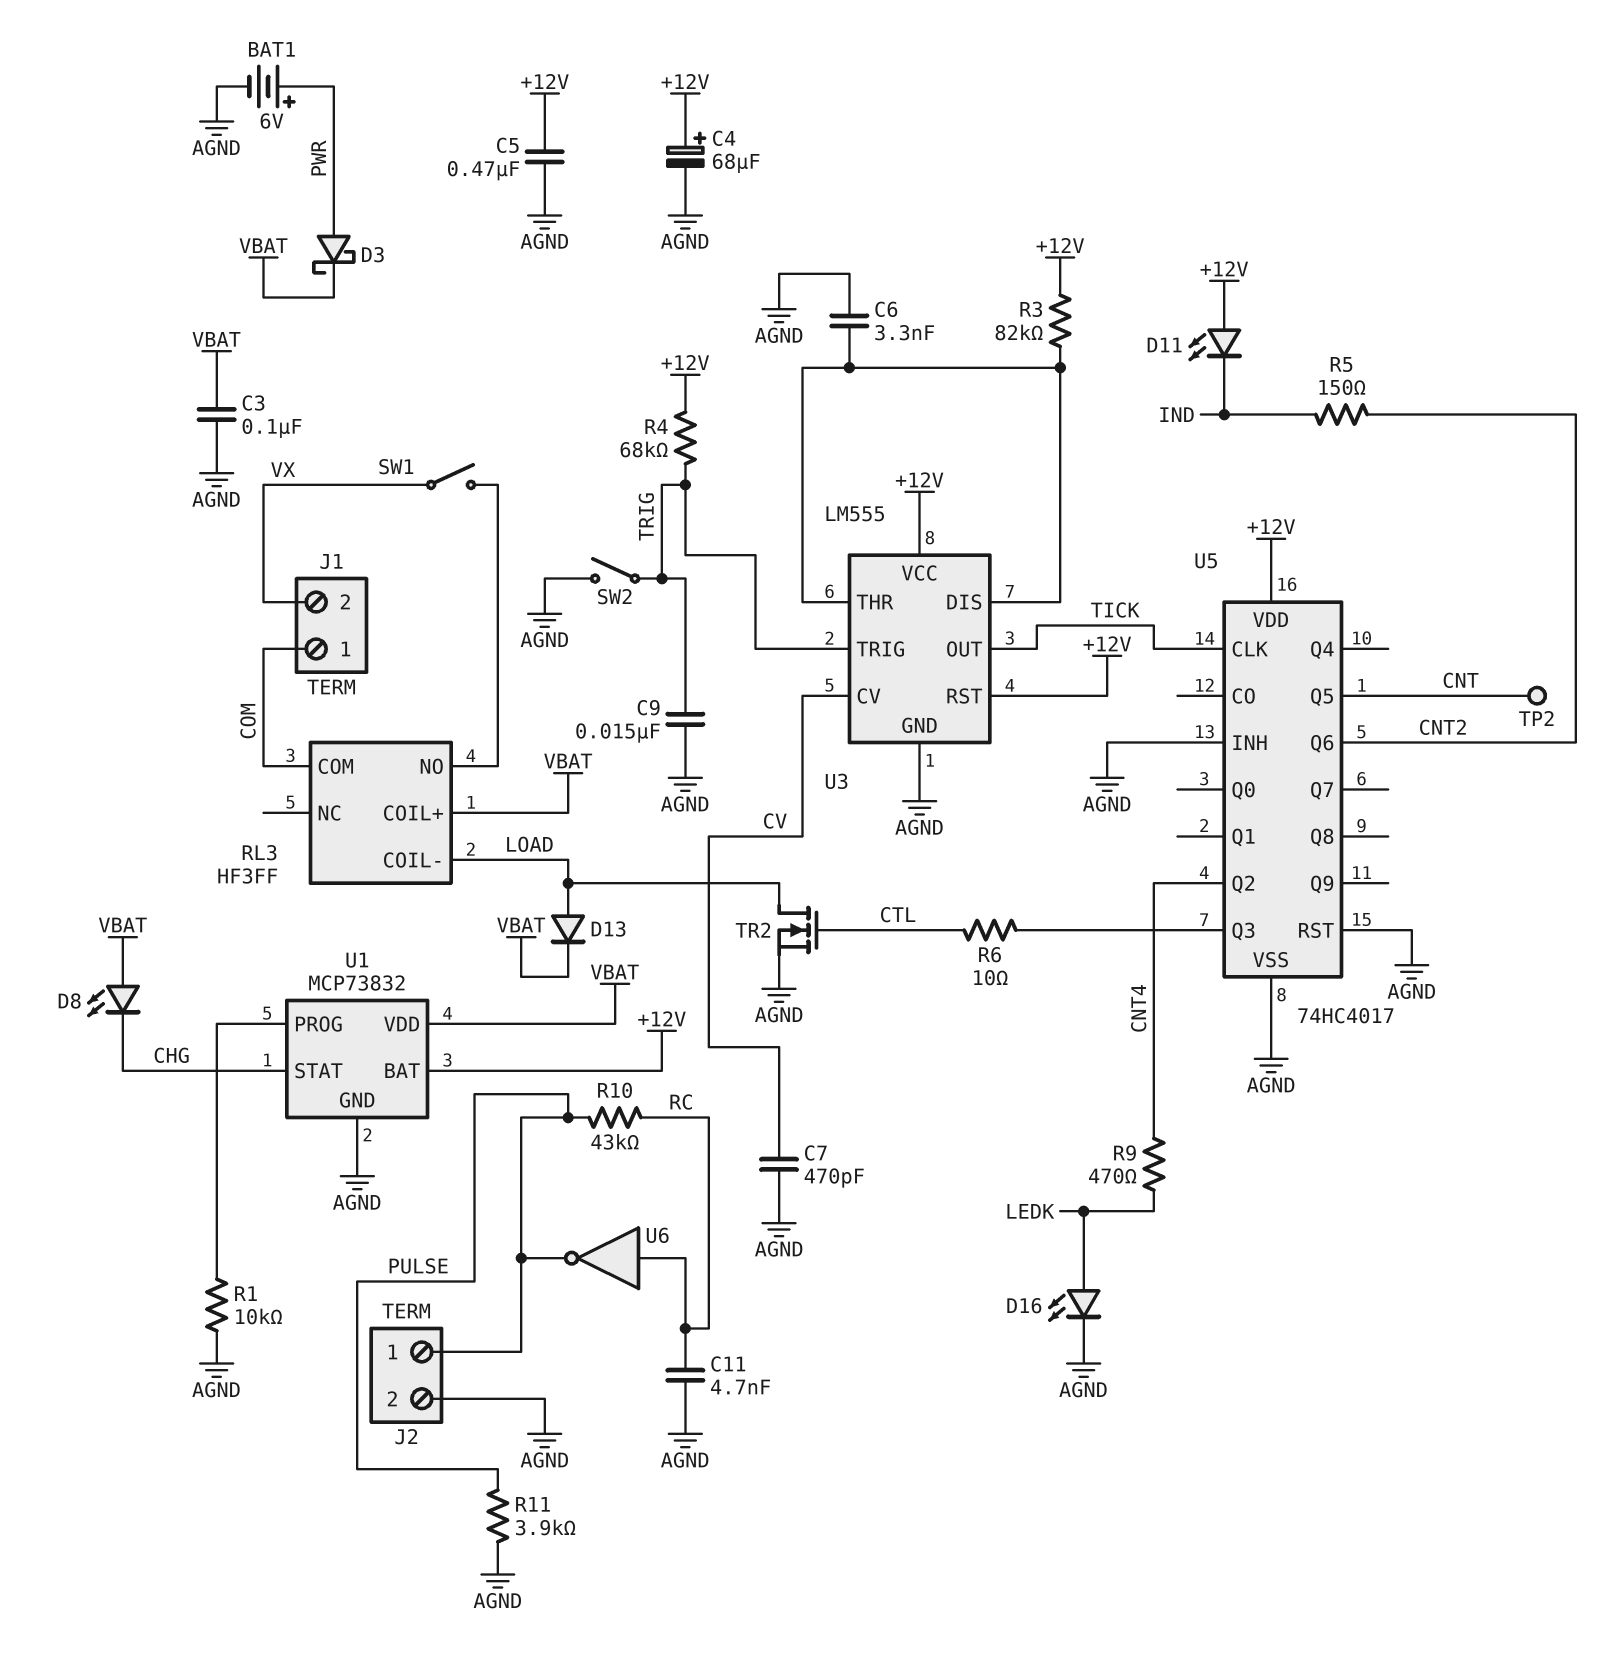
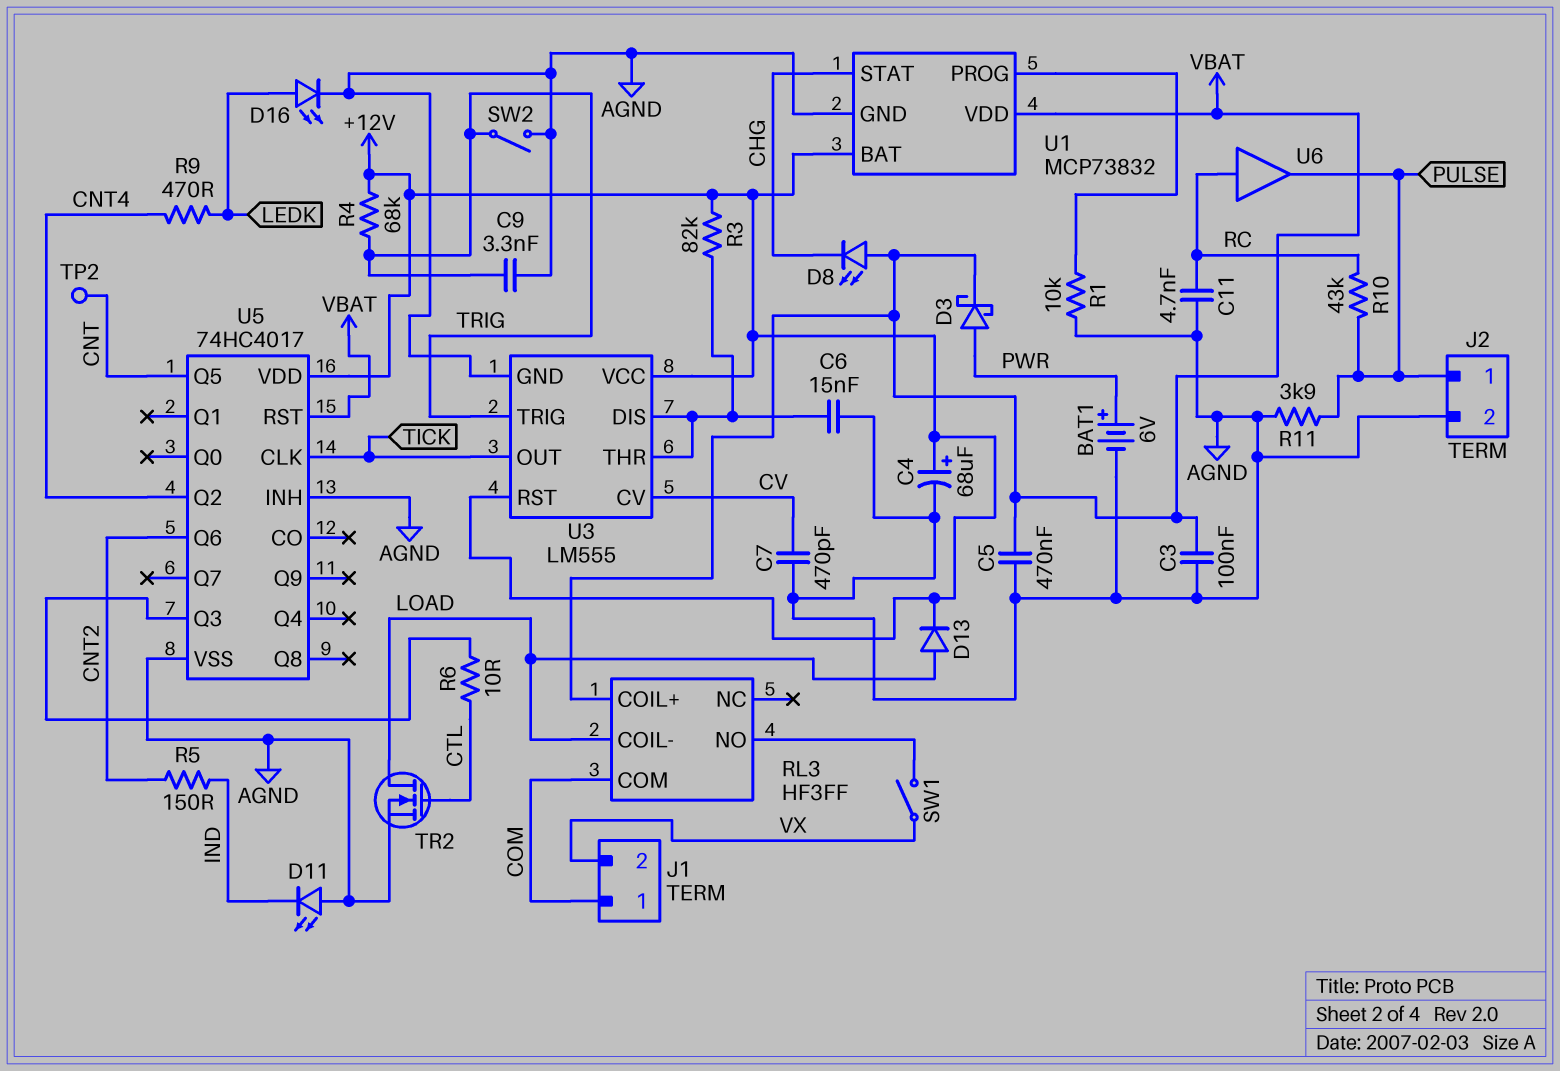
C5: 470nF (+12V, AGND) -> 470nF (AGND, VBAT)
C6: 3.3nF (AGND, U3/DIS) -> 15nF (AGND, U3/DIS)
C9: 15nF (AGND, TRIG) -> 3.3nF (AGND, TRIG)
D11: LED (A +12V, K IND) -> LED (A AGND, K IND)
D13: diode (A LOAD, K VBAT) -> diode (A LOAD, K +12V)
U5 pin RST: AGND -> VBAT
U6: NOT (in RC, out PULSE) -> buffer (in RC, out PULSE)

